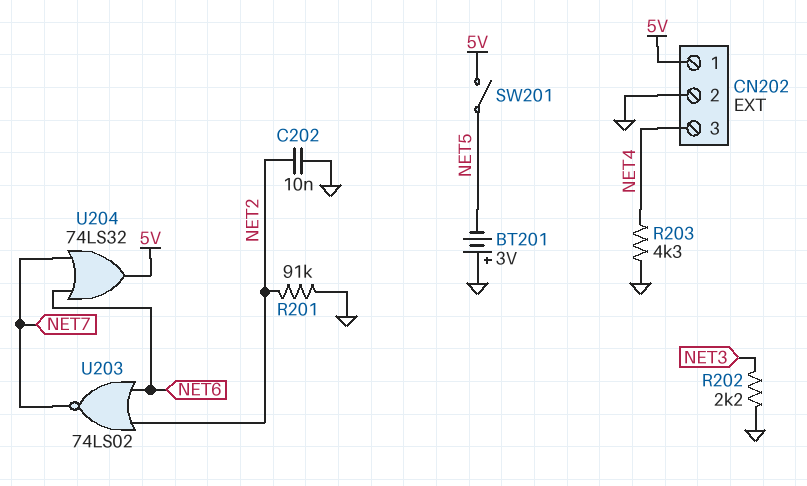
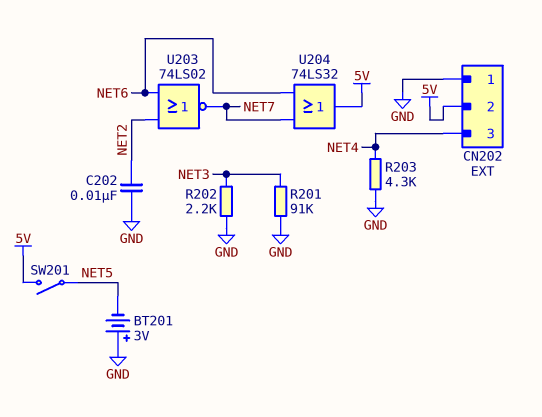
CN202 pin 1: 5V -> GND
CN202 pin 2: GND -> 5V
R201: 91k (GND, NET2) -> 91k (GND, NET3)

